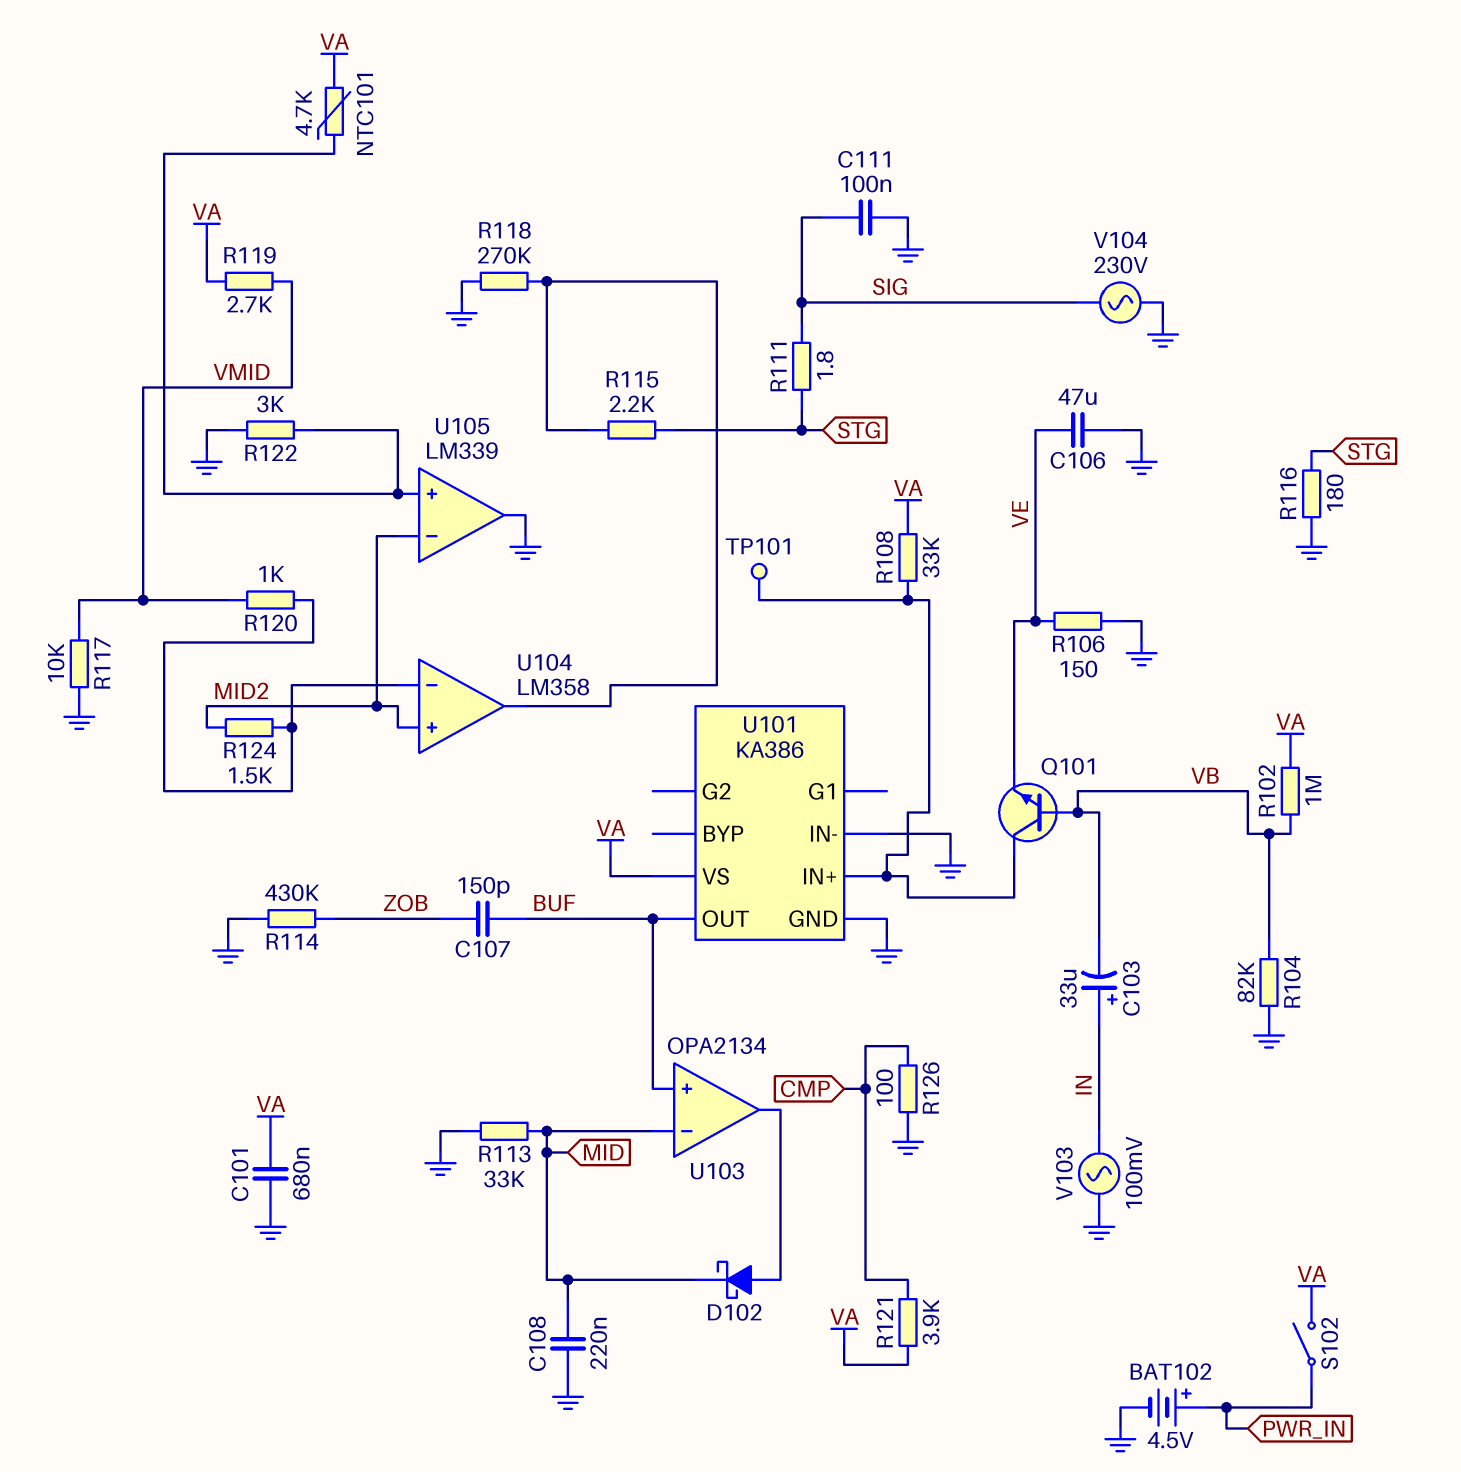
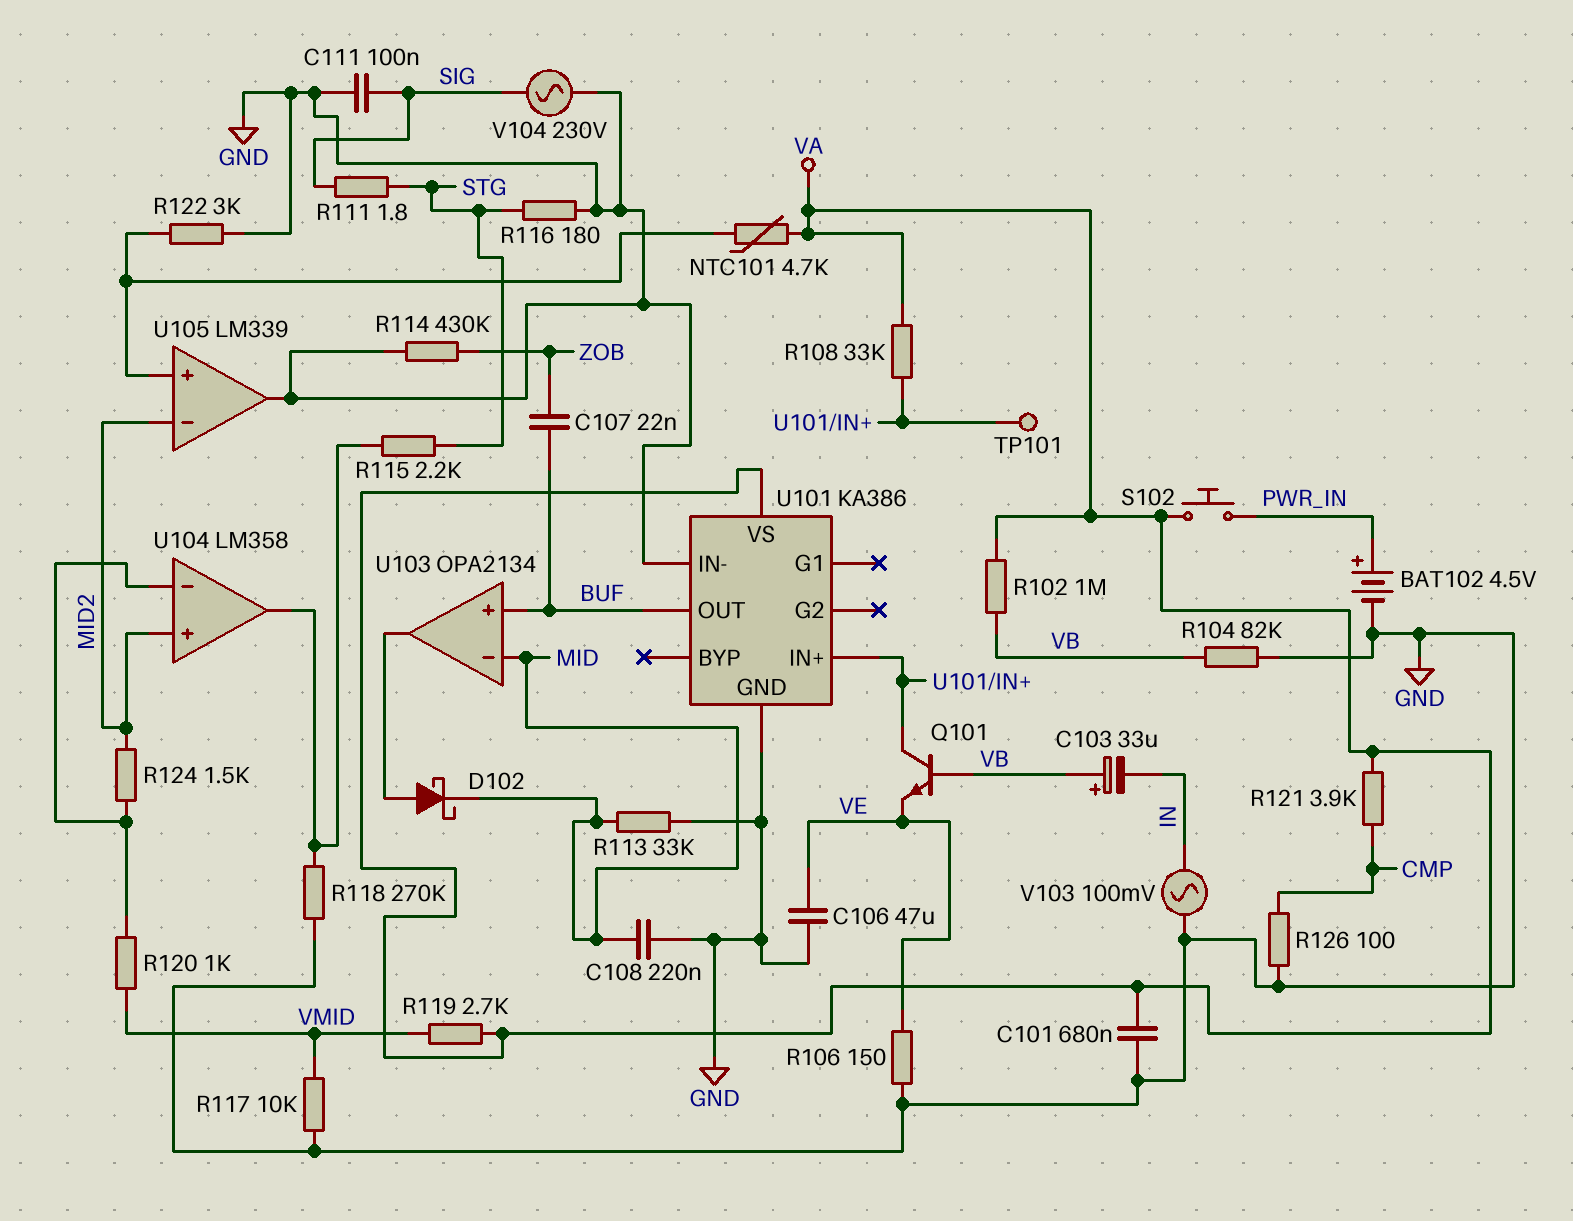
C103: 33uF (plus IN, minus VB) -> 33uF (plus VB, minus IN)
C107: 150pF (BUF, ZOB) -> 22nF (BUF, ZOB)
S102: switch (PWR_IN, VA) -> button (PWR_IN, VA)

